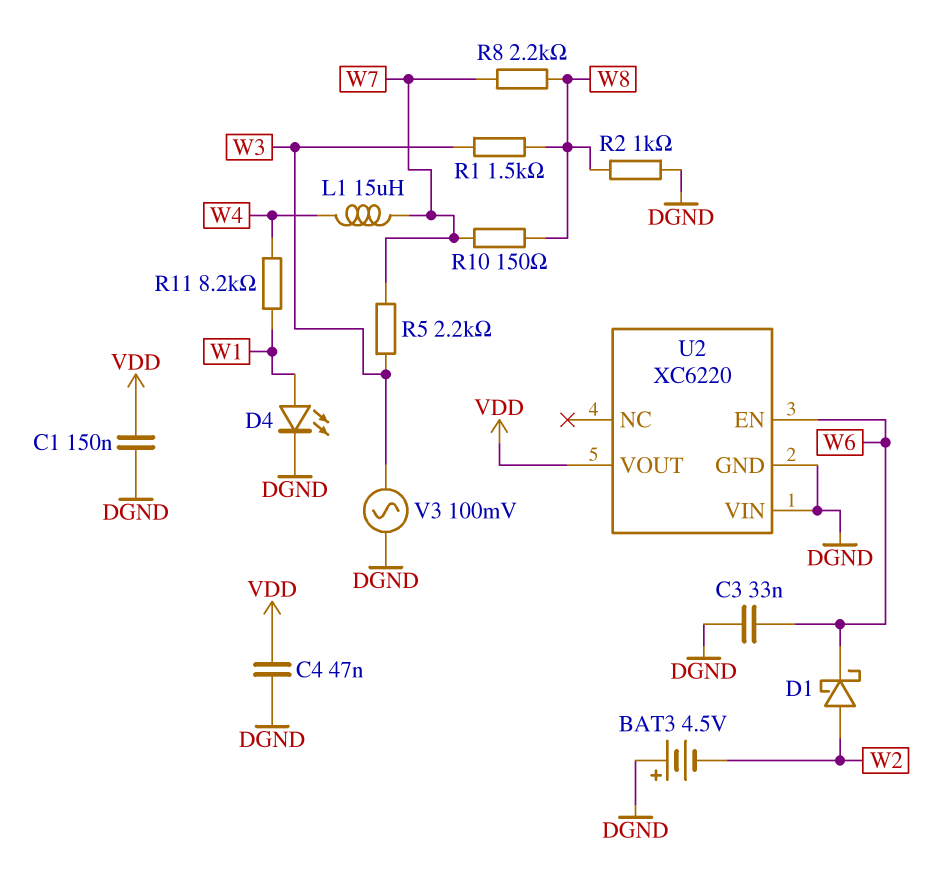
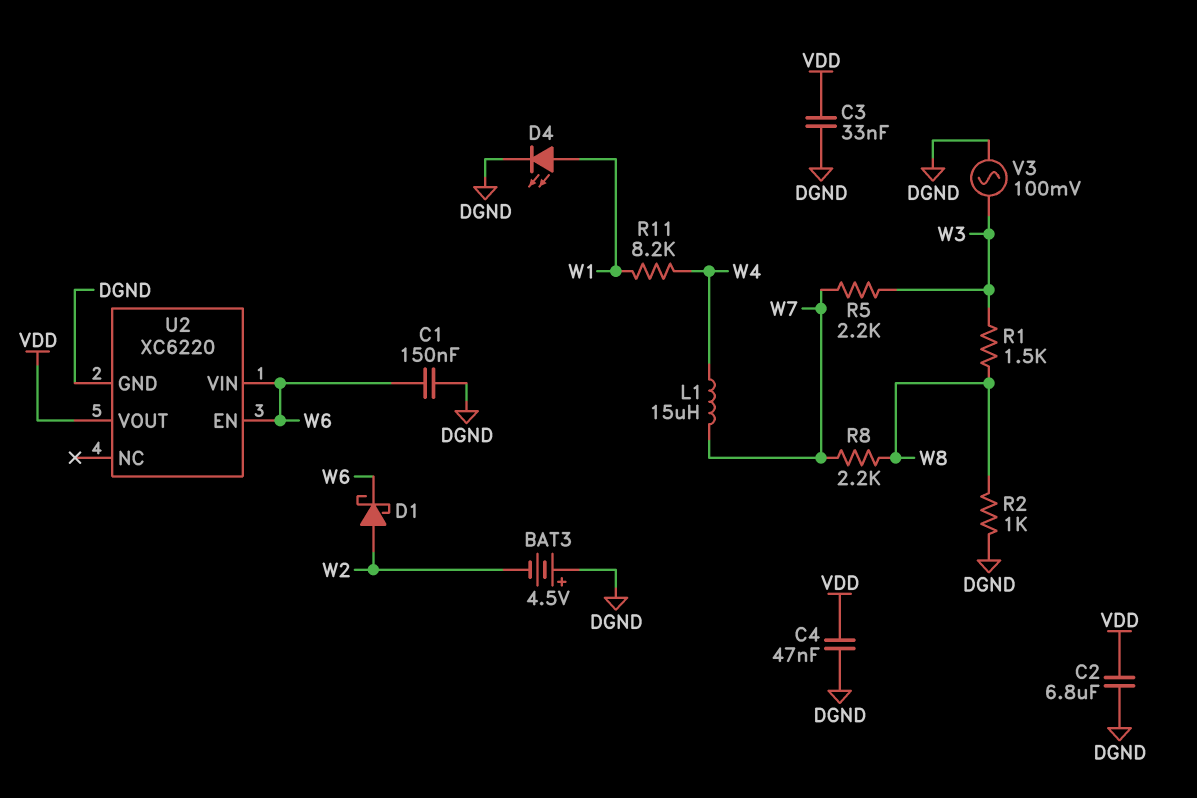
C1: 150nF (DGND, VDD) -> 150nF (DGND, W6)
C2: none -> 6.8uF (DGND, VDD)
C3: 33nF (DGND, W6) -> 33nF (DGND, VDD)
R10: 150 (W7, W8) -> none
U2 pin VIN: DGND -> W6

